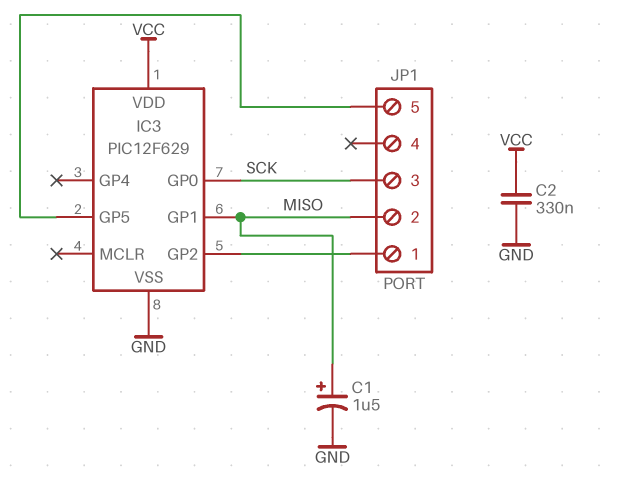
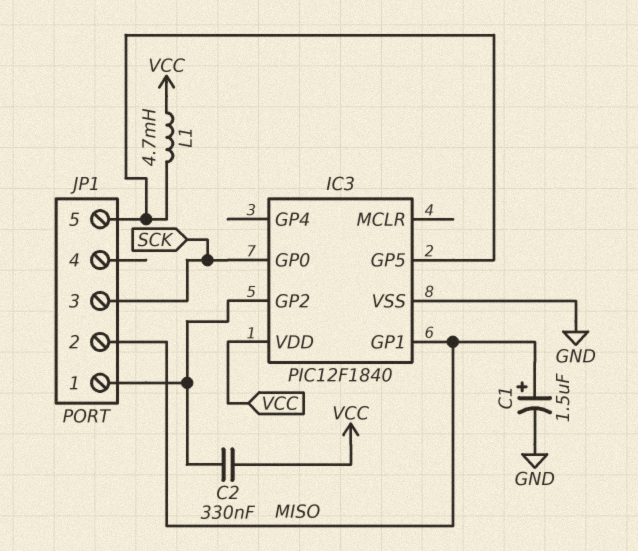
C2: 330nF (GND, VCC) -> 330nF (IC3/GP2, VCC)
IC3: PIC12F629 -> PIC12F1840
L1: none -> 4.7mH (IC3/GP5, VCC)

